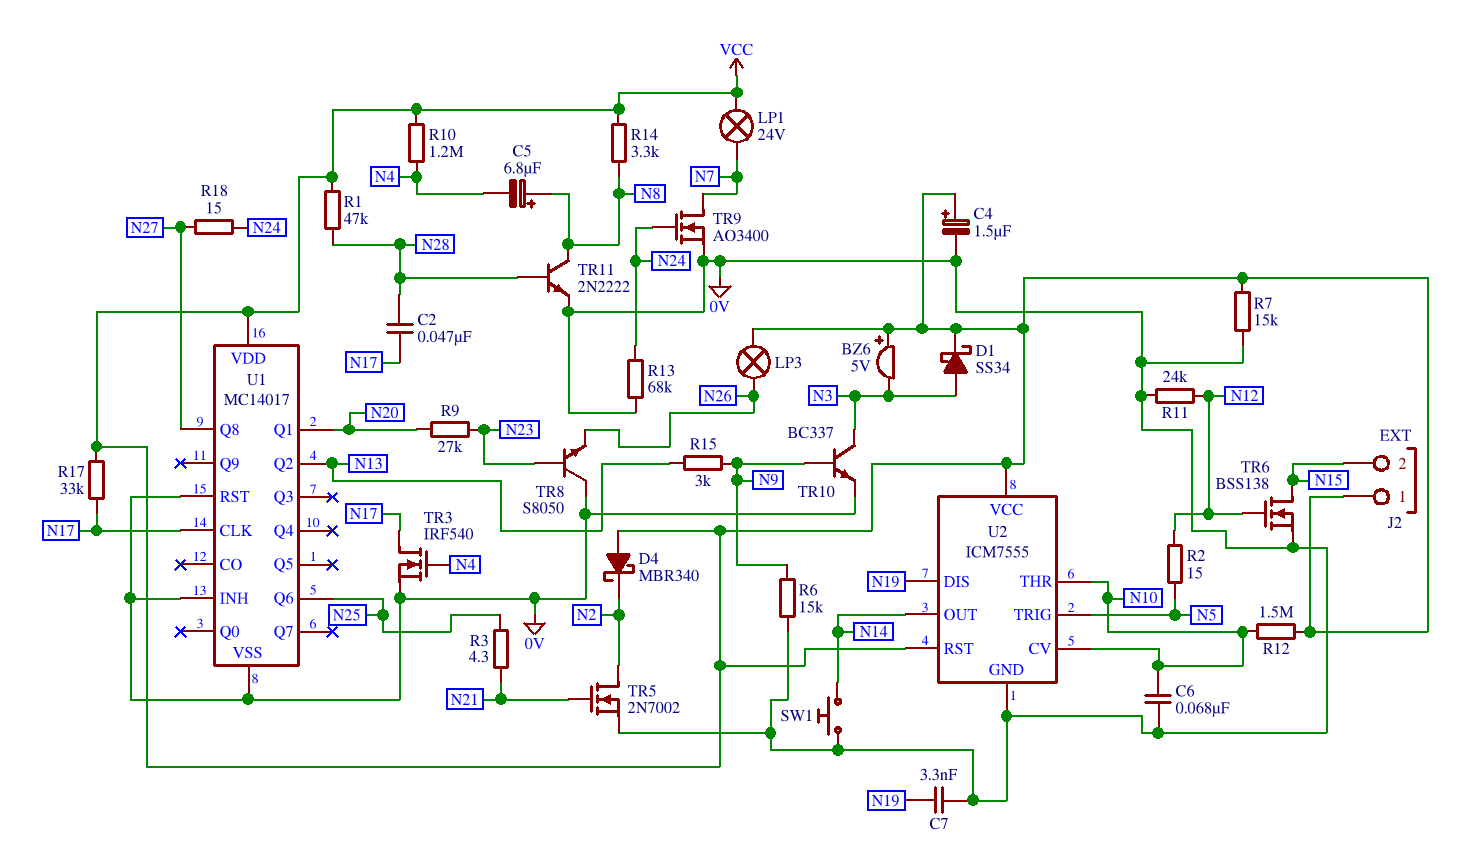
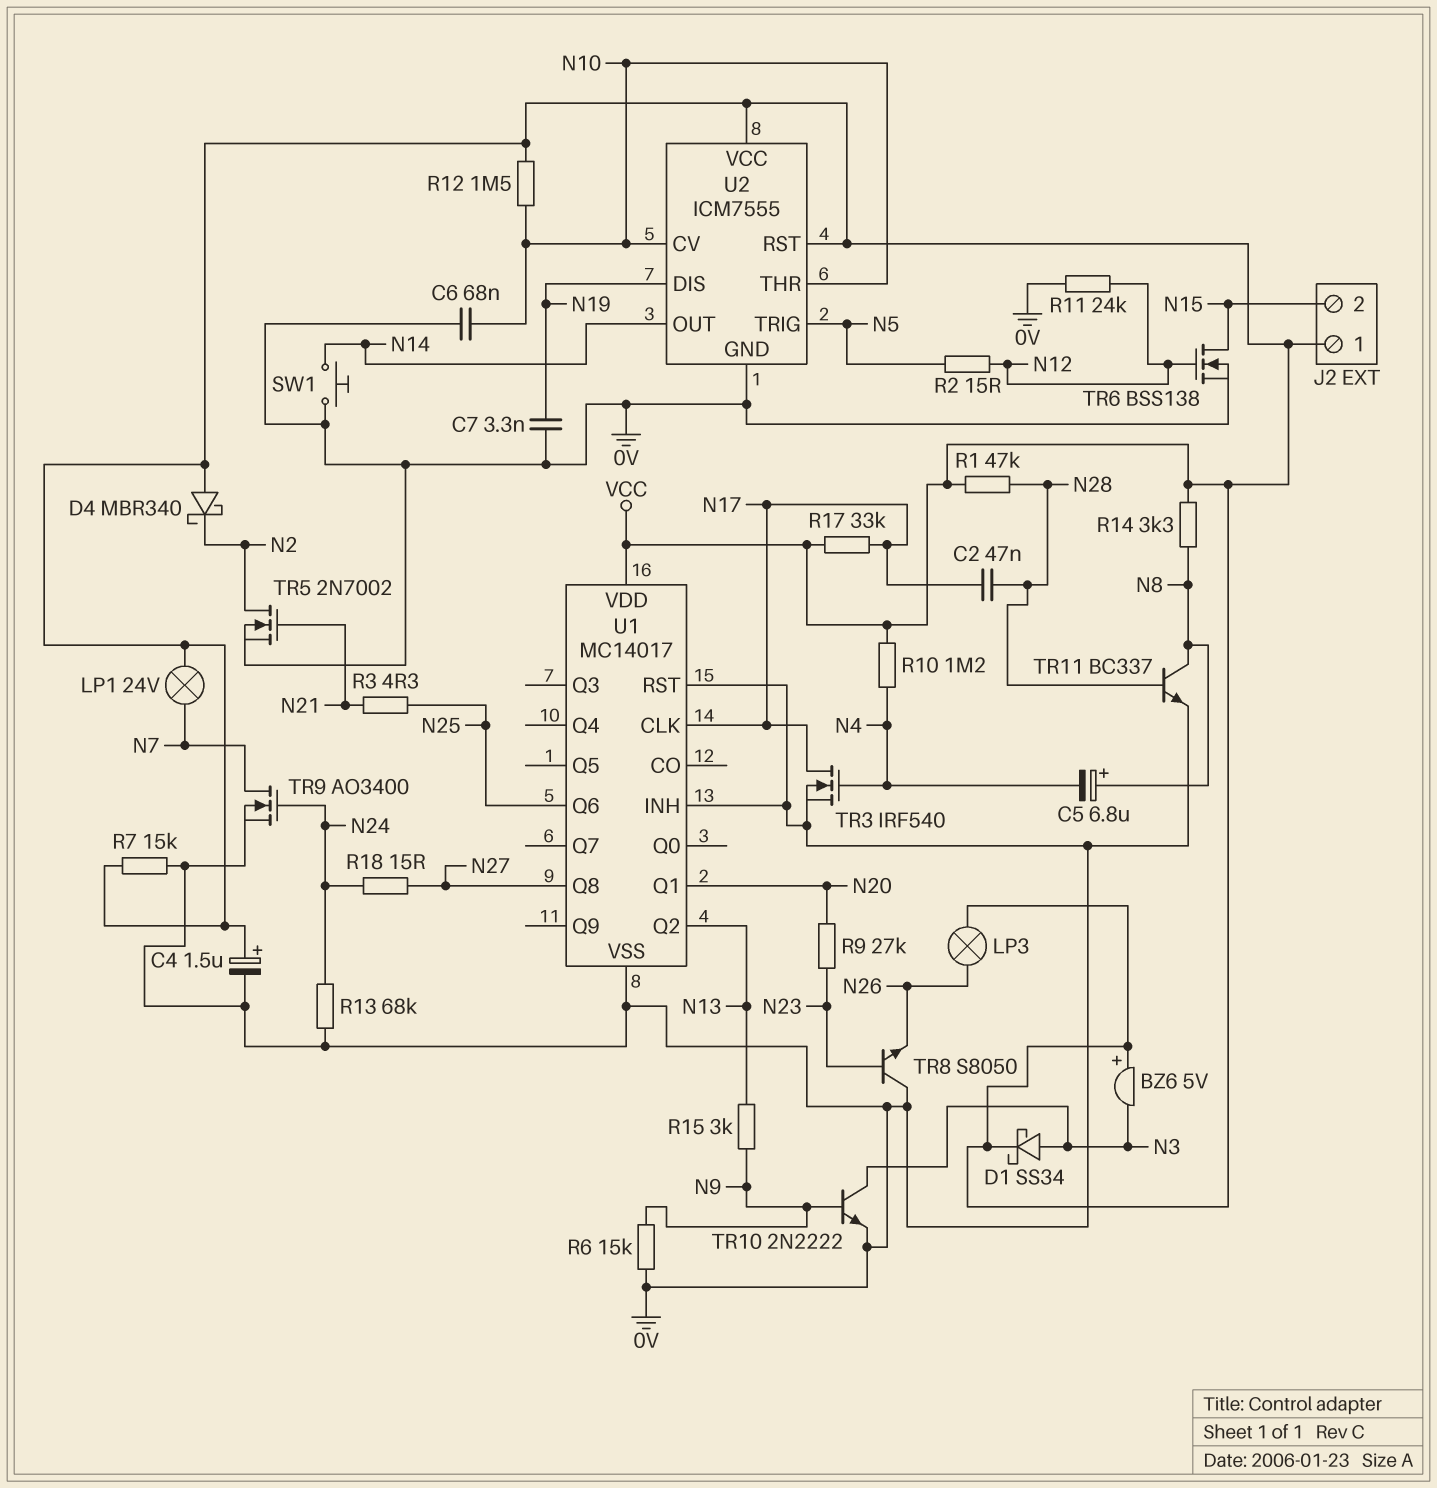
TR10: NPN BC337 (B N9, C N3, E 0V) -> NPN 2N2222 (B N9, C N3, E 0V)
TR11: NPN 2N2222 (B N28, C N8, E 0V) -> NPN BC337 (B N28, C N8, E 0V)

